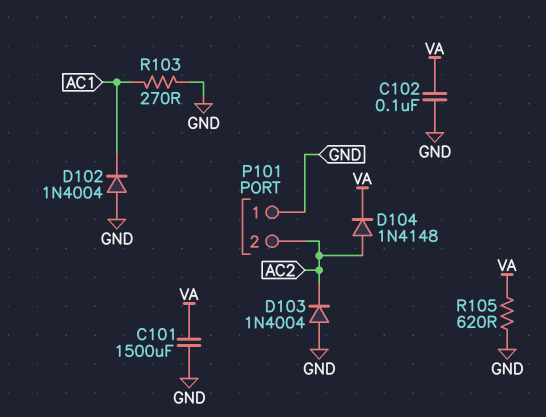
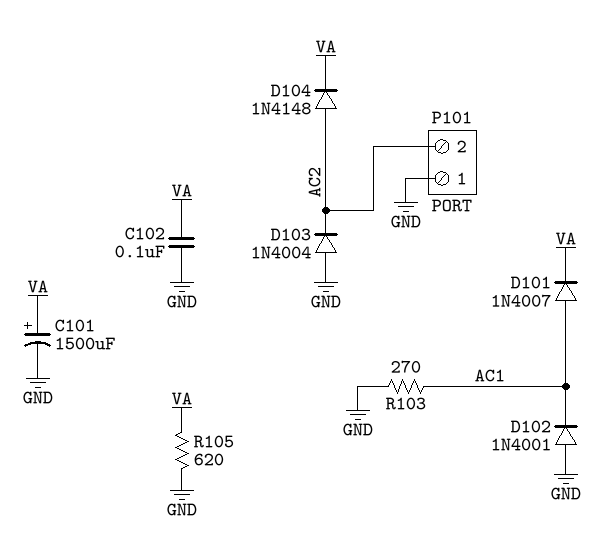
C101: 1500uF (GND, VA) -> 1500uF (plus VA, minus GND)
D101: none -> diode 1N4007 (A AC1, K VA)
D102: diode 1N4004 (A GND, K AC1) -> diode 1N4001 (A GND, K AC1)

